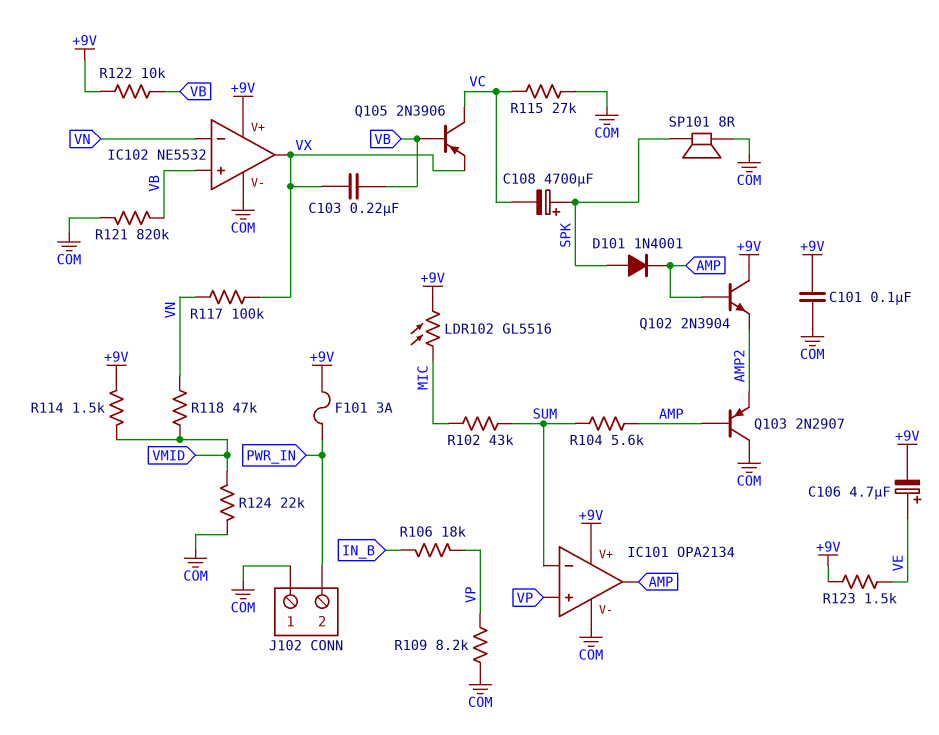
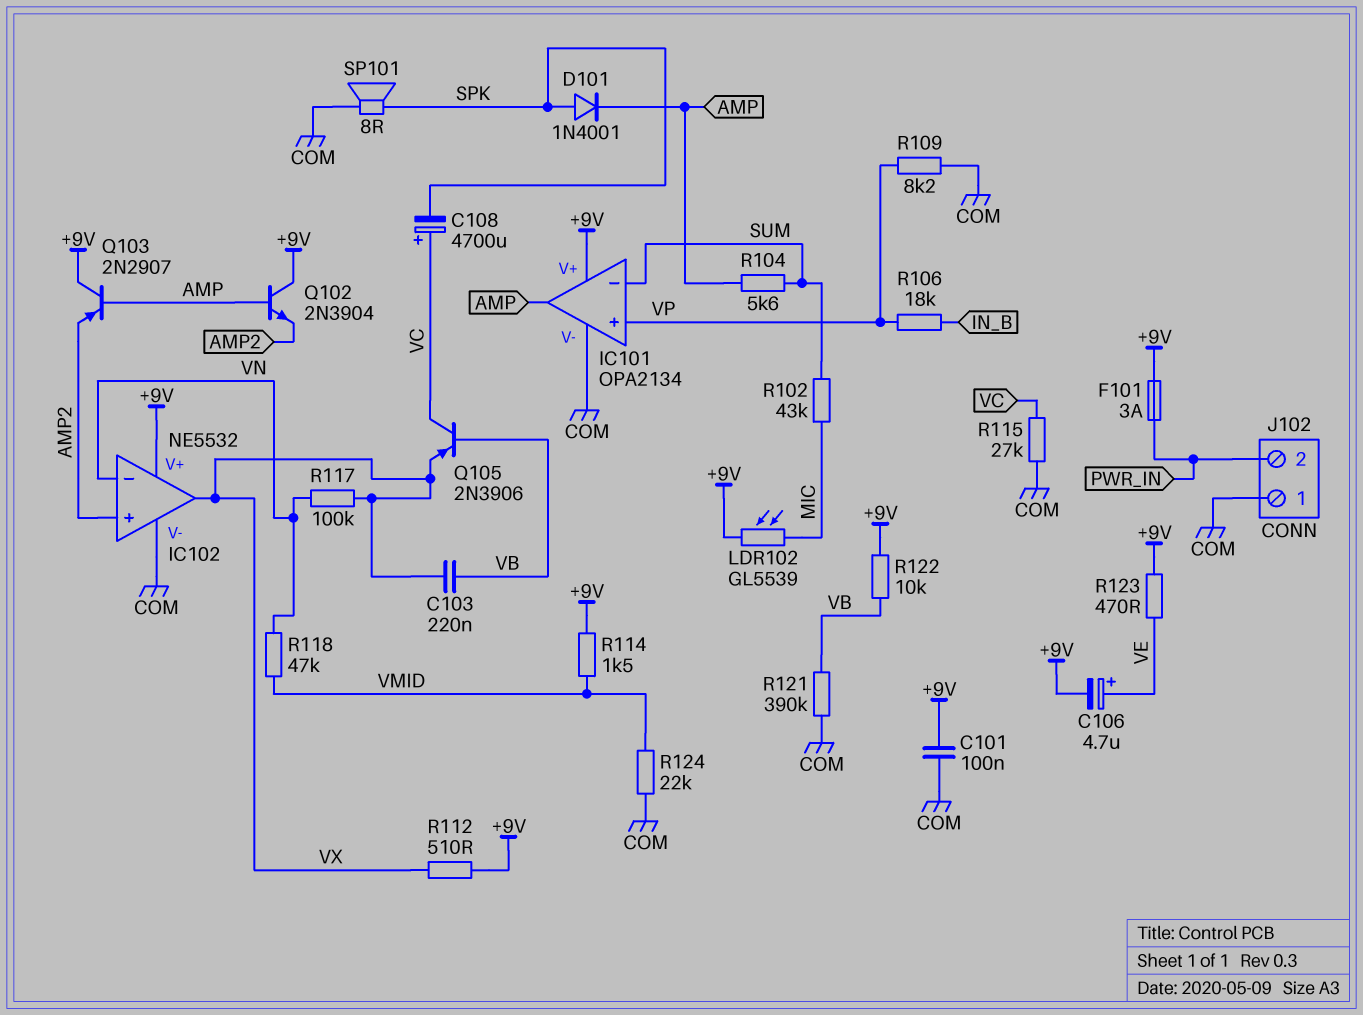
C108: 4700uF (plus SPK, minus VC) -> 4700uF (plus VC, minus SPK)
IC102 pin in+: VB -> AMP2
LDR102: GL5516 (+9V, MIC) -> GL5539 (+9V, MIC)
Q103: PNP 2N2907 (B AMP, C COM, E AMP2) -> PNP 2N2907 (B AMP, C +9V, E AMP2)
R112: none -> 510 (+9V, VX)
R121: 820k (COM, VB) -> 390k (COM, VB)
R123: 1.5k (+9V, VE) -> 470 (+9V, VE)

